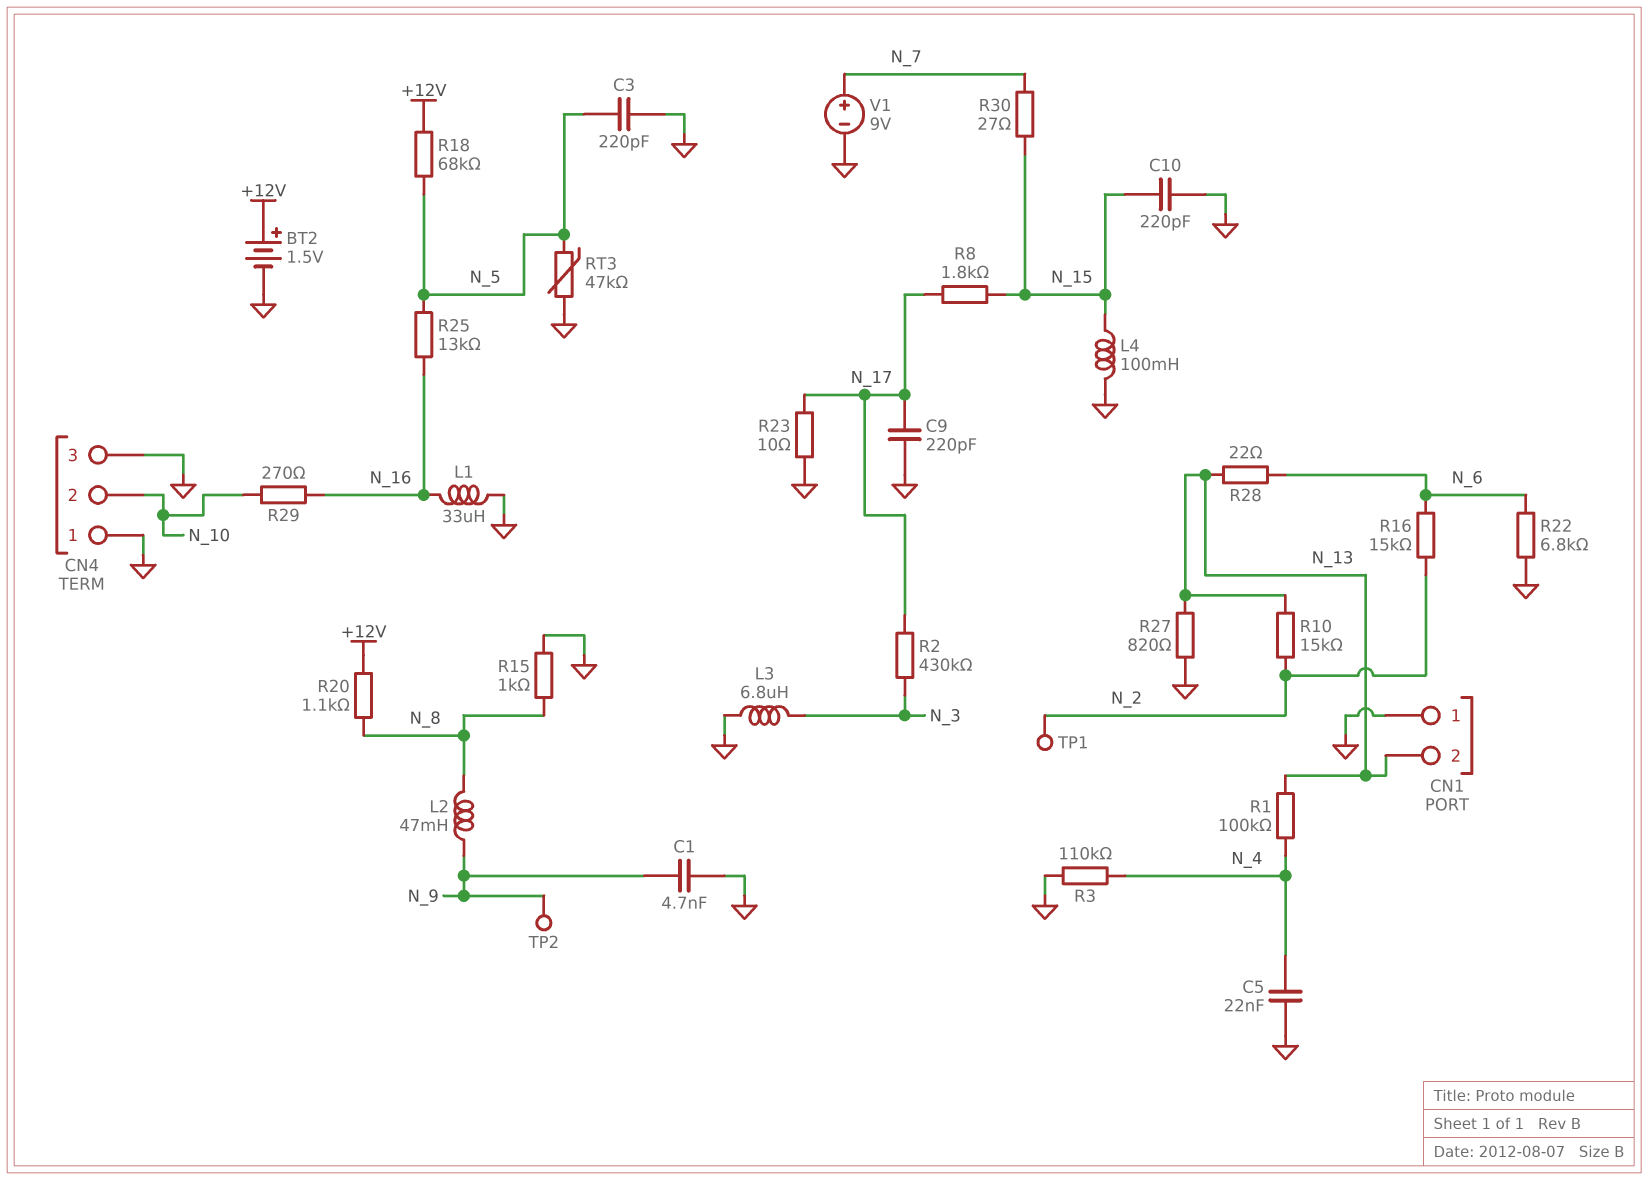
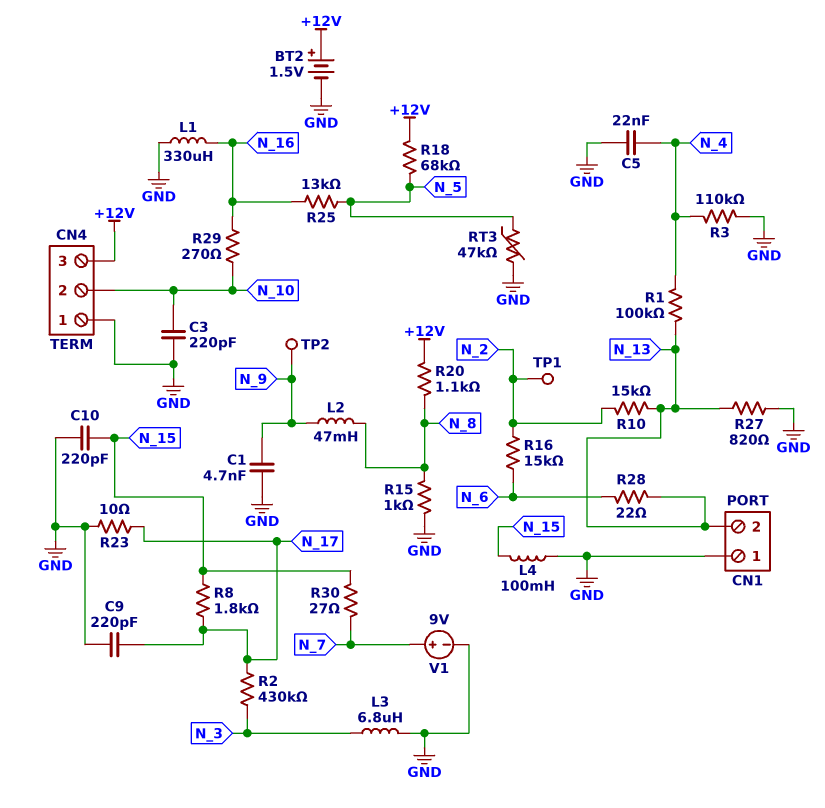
C3: 220pF (GND, N_5) -> 220pF (GND, N_10)
CN4 pin 3: GND -> +12V
L1: 33uH (GND, N_16) -> 330uH (GND, N_16)
R22: 6.8k (GND, N_6) -> none

